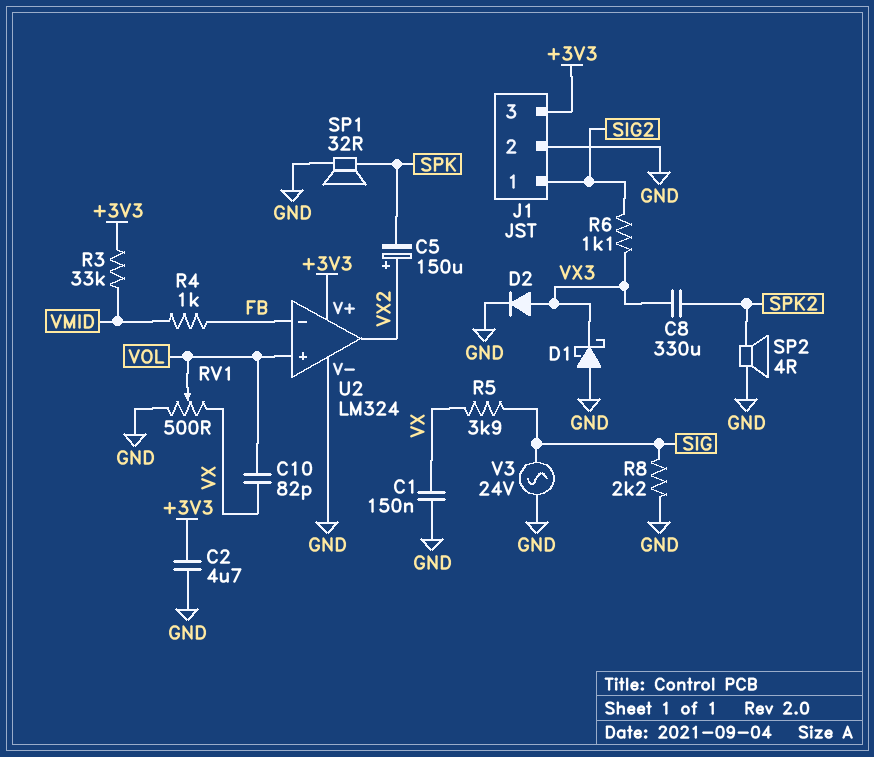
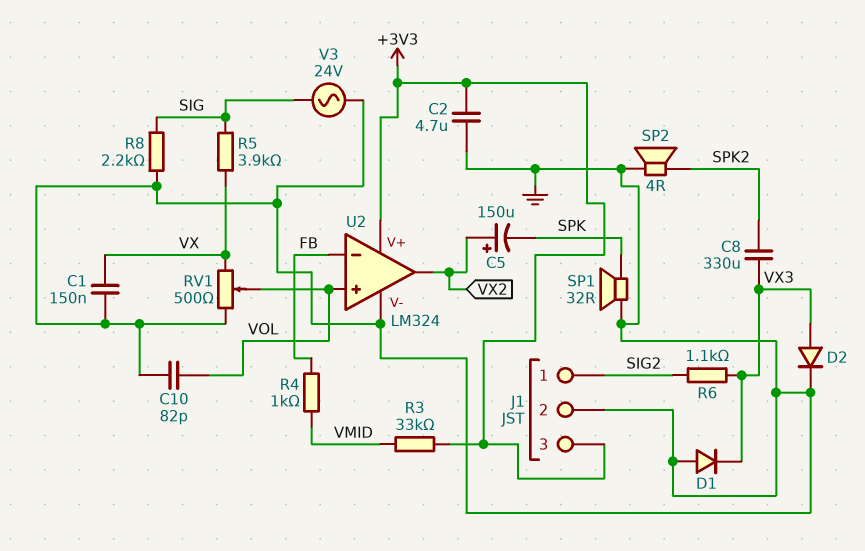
C10: 82pF (VOL, VX) -> 82pF (GND, VOL)
D1: schottky (A GND, K VX3) -> diode (A GND, K VX3)

